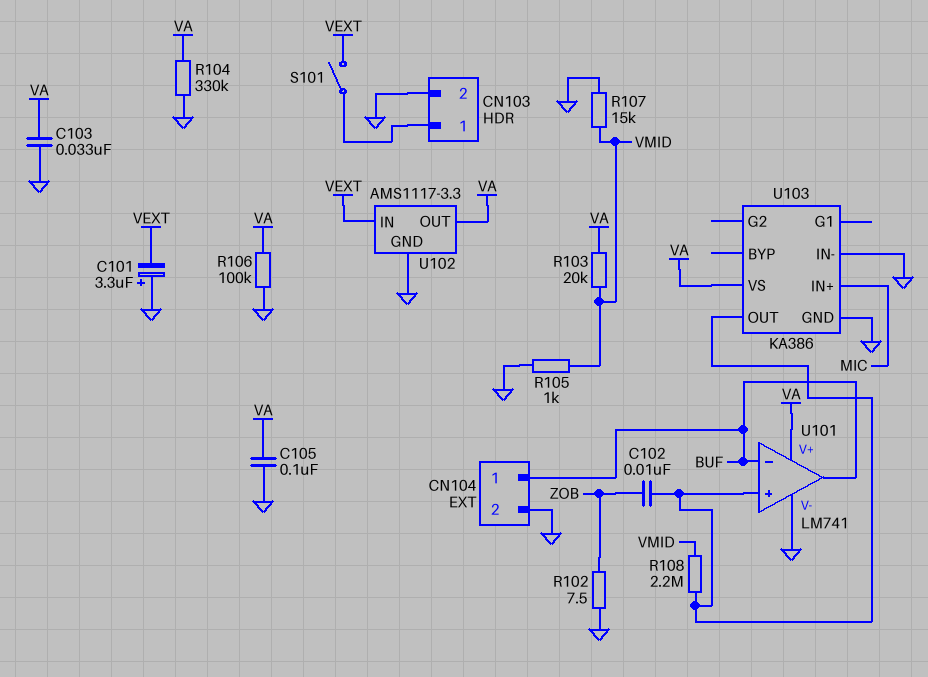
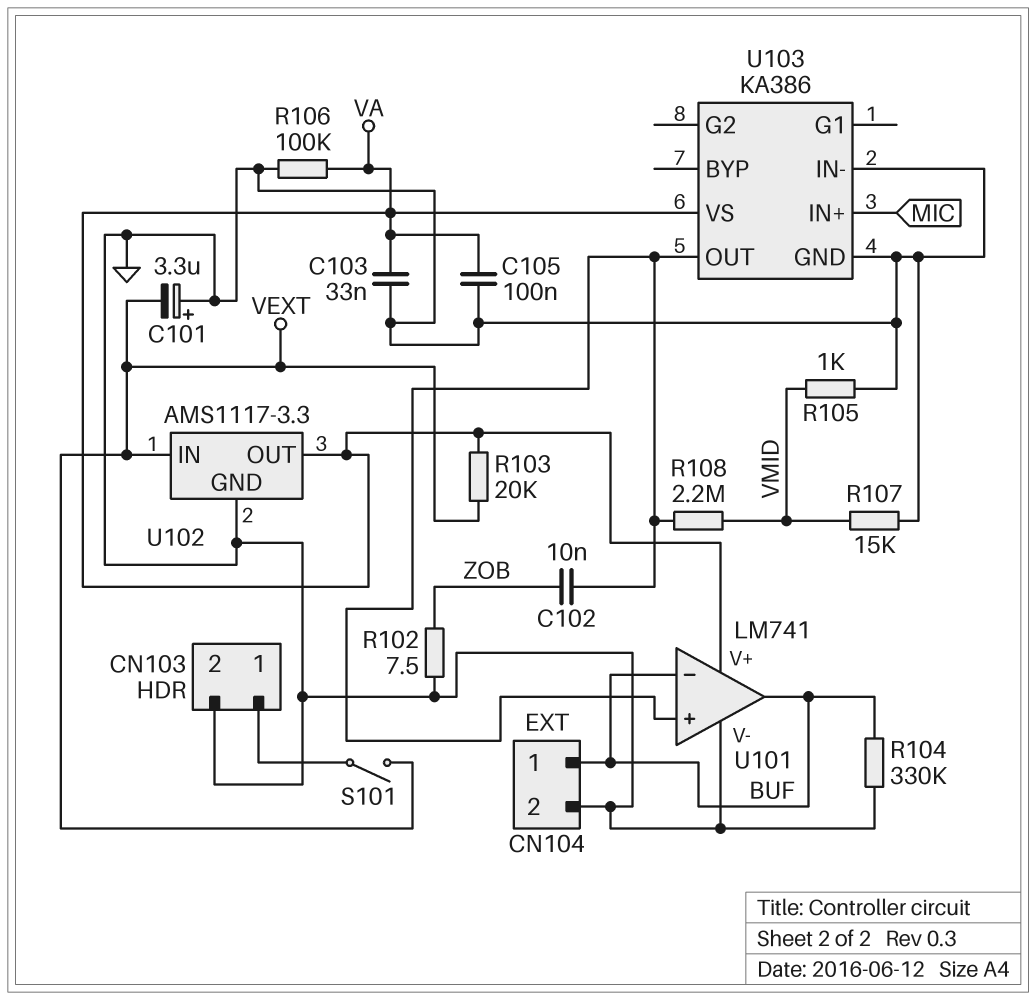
R103: 20k (VA, VMID) -> 20k (VA, VEXT)
R104: 330k (GND, VA) -> 330k (BUF, GND)

